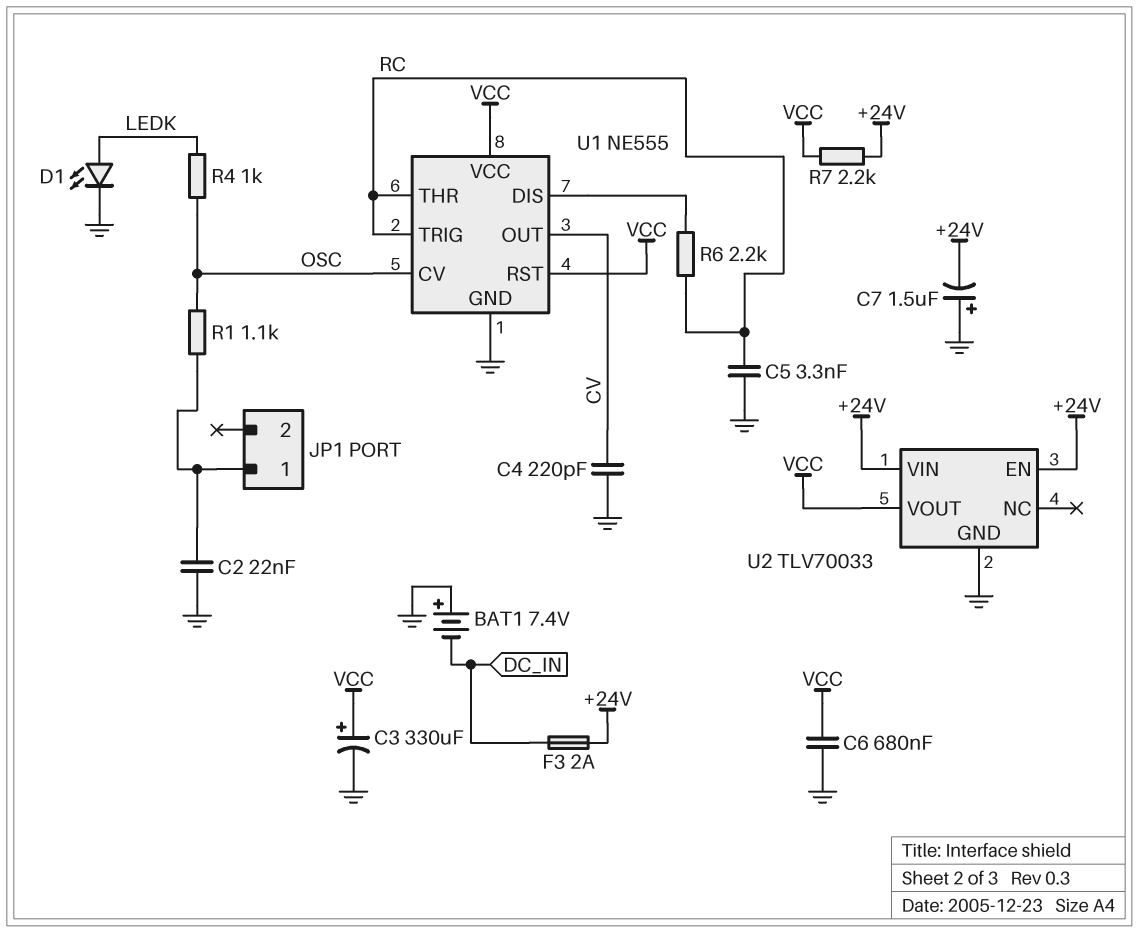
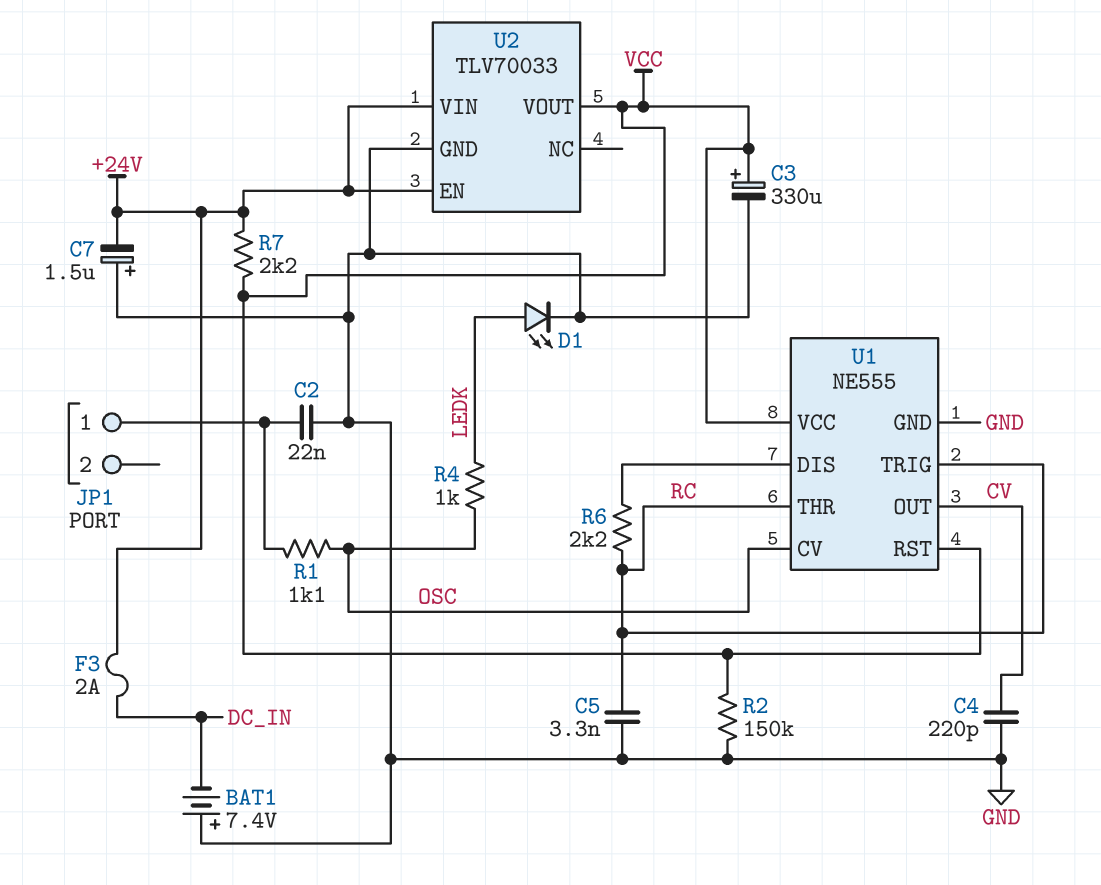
C6: 680nF (GND, VCC) -> none
R2: none -> 150k (GND, VCC)

